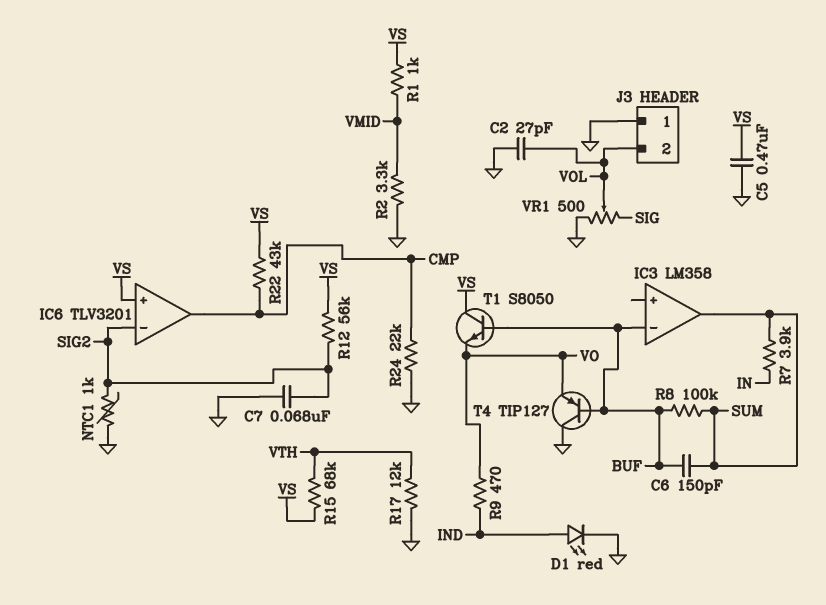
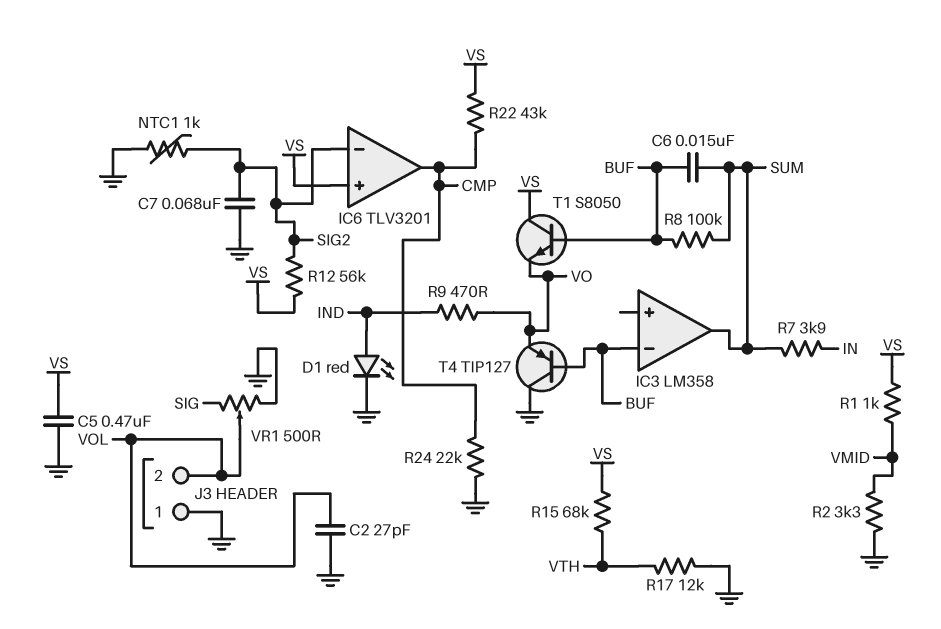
C6: 150pF (BUF, SUM) -> 15nF (BUF, SUM)

